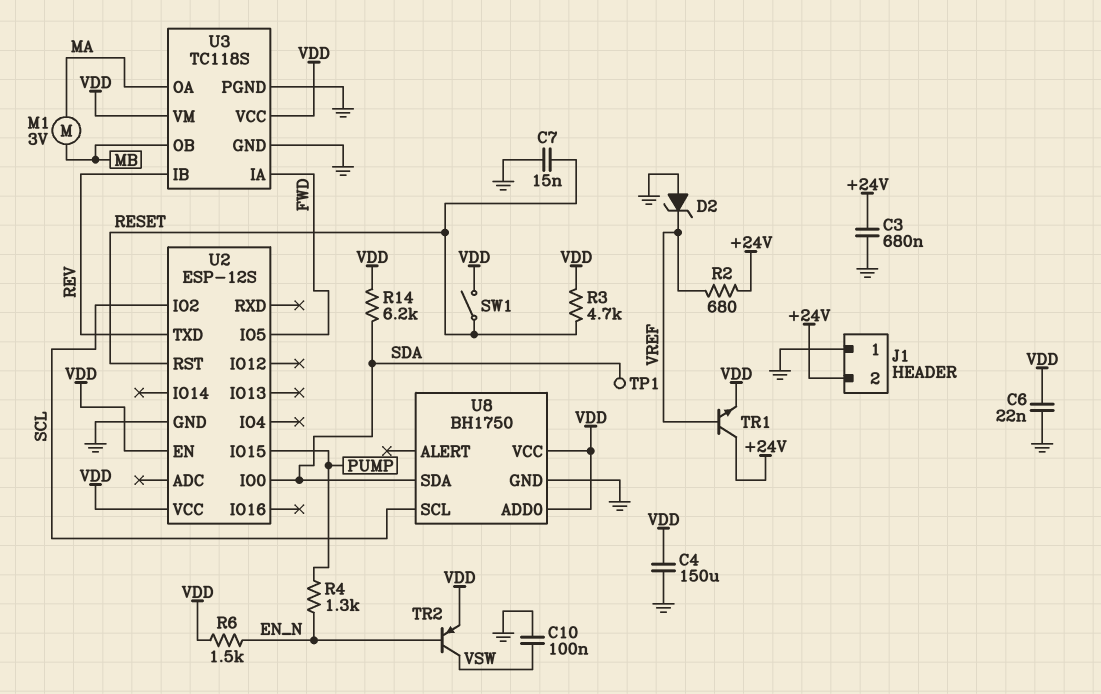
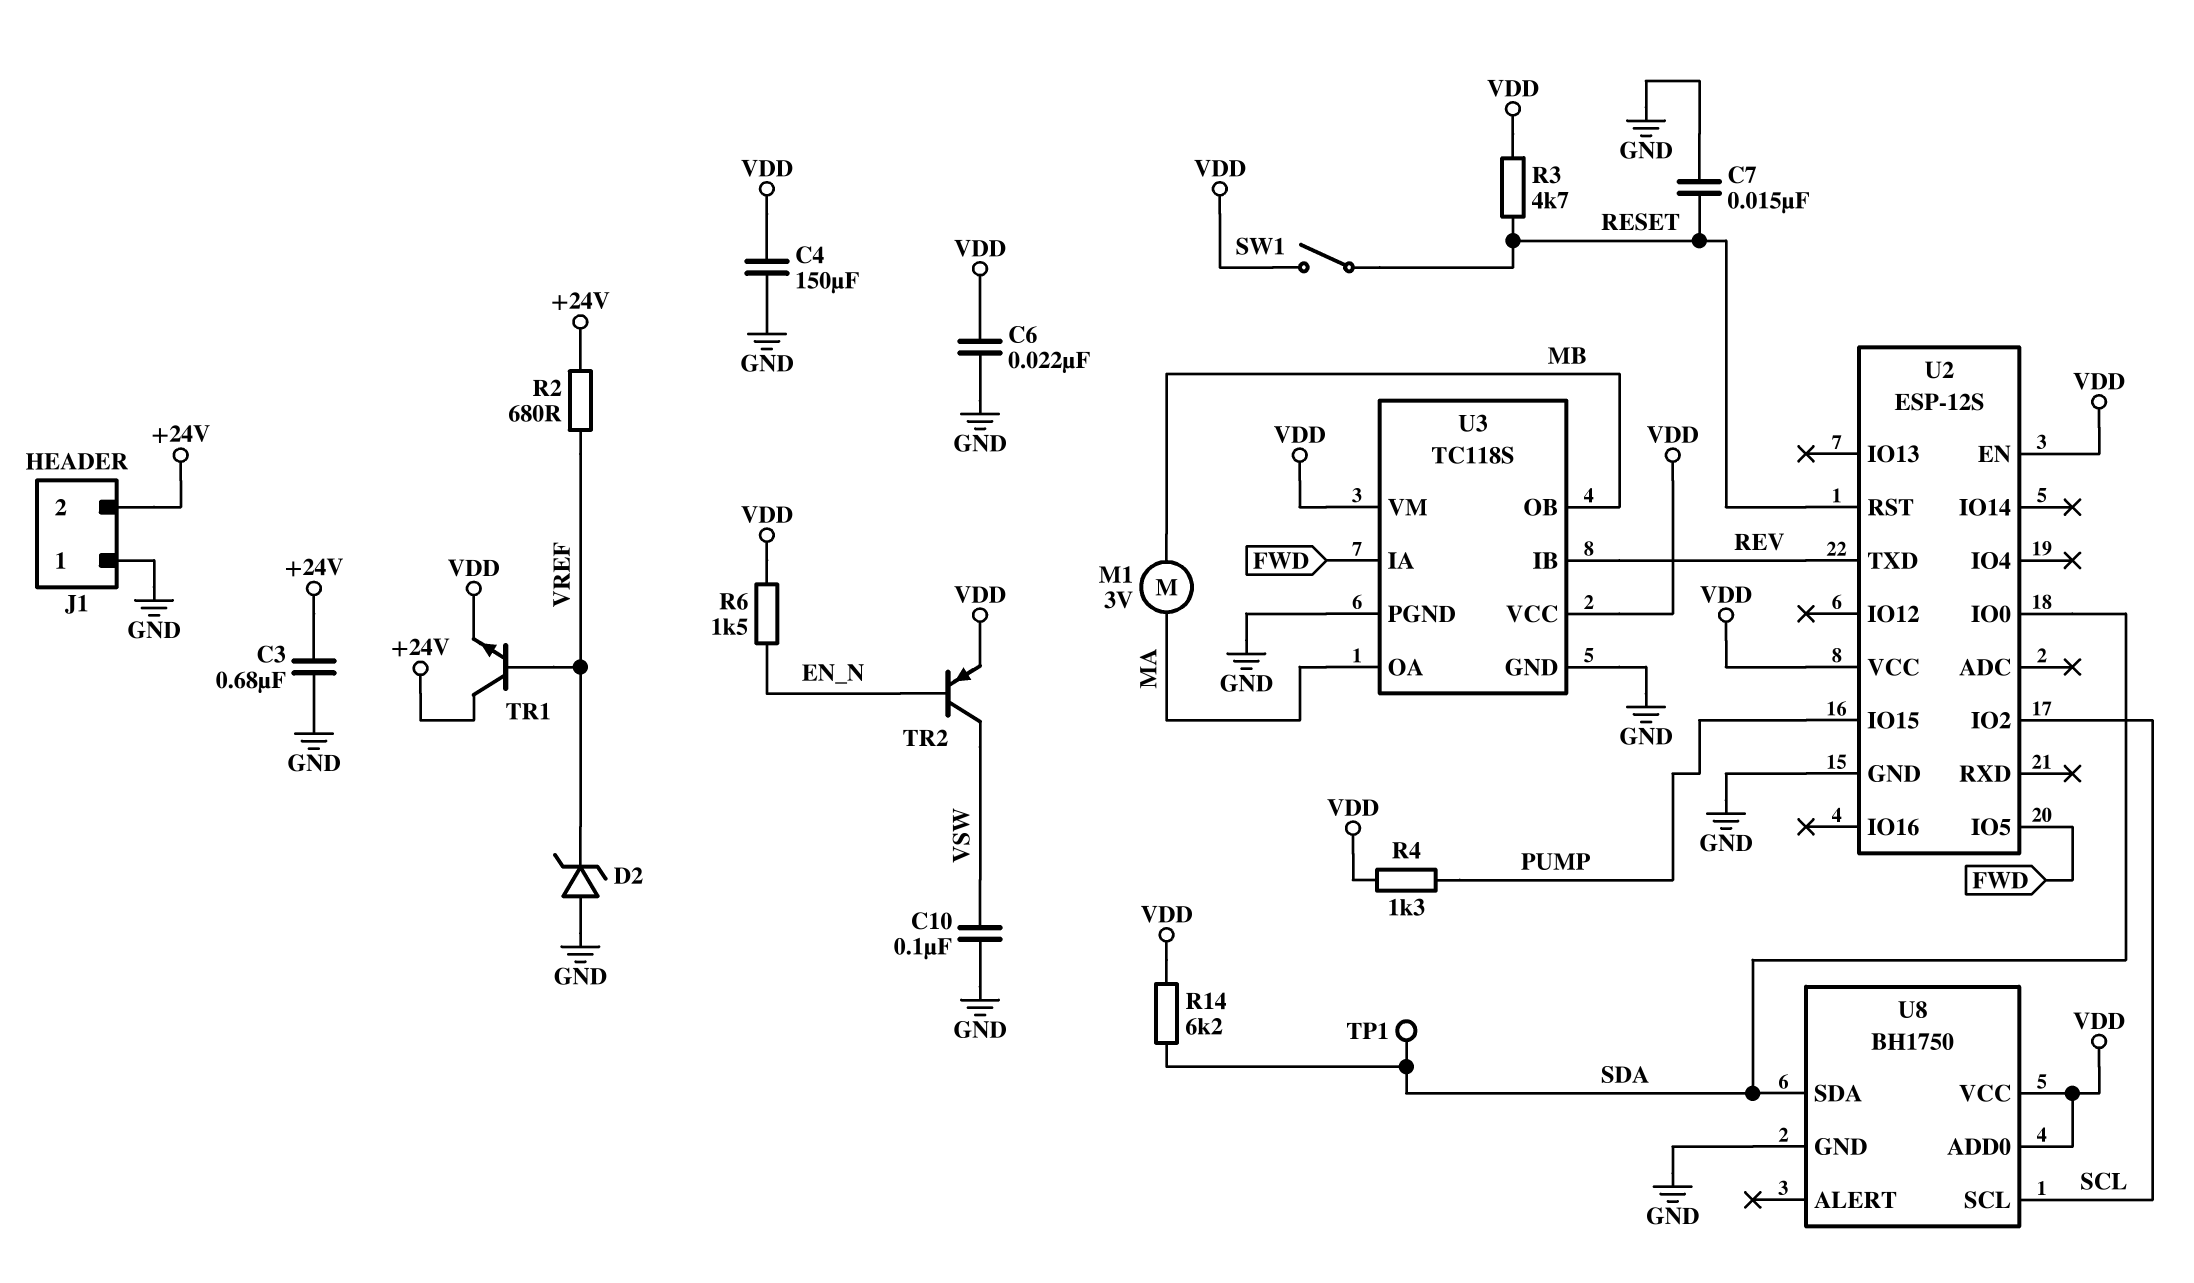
R4: 1.3k (EN_N, PUMP) -> 1.3k (PUMP, VDD)

